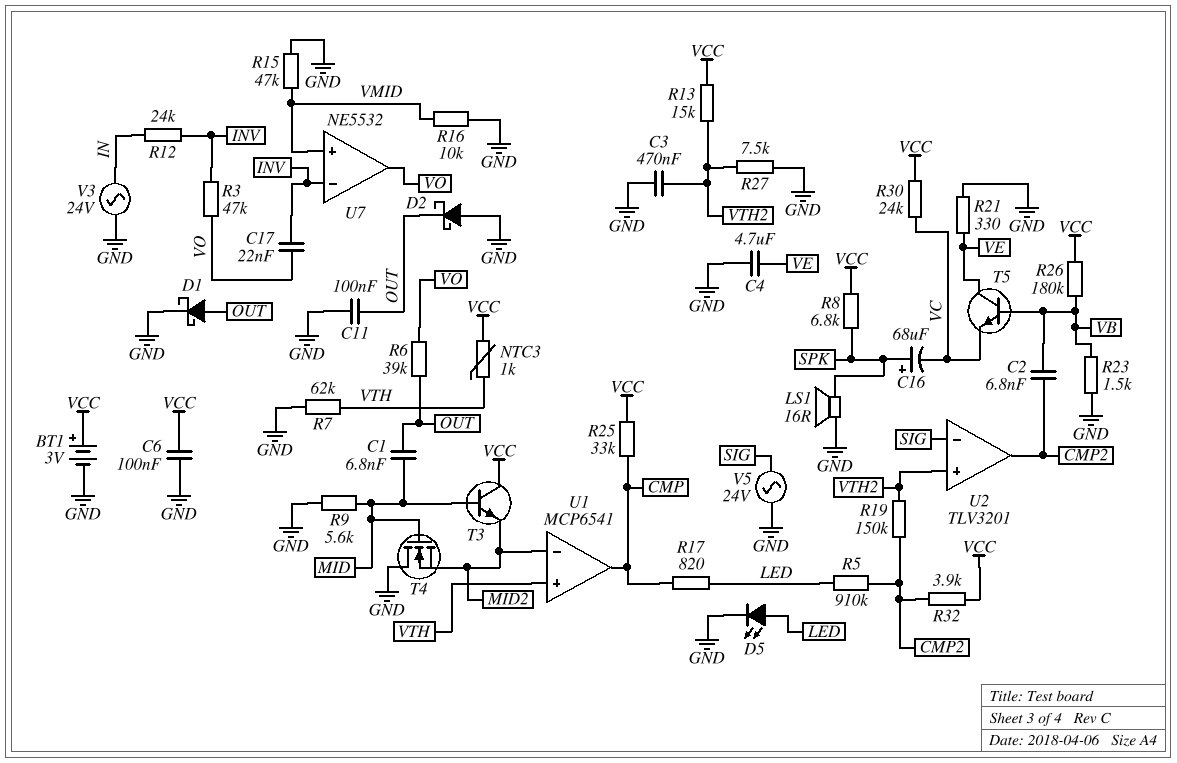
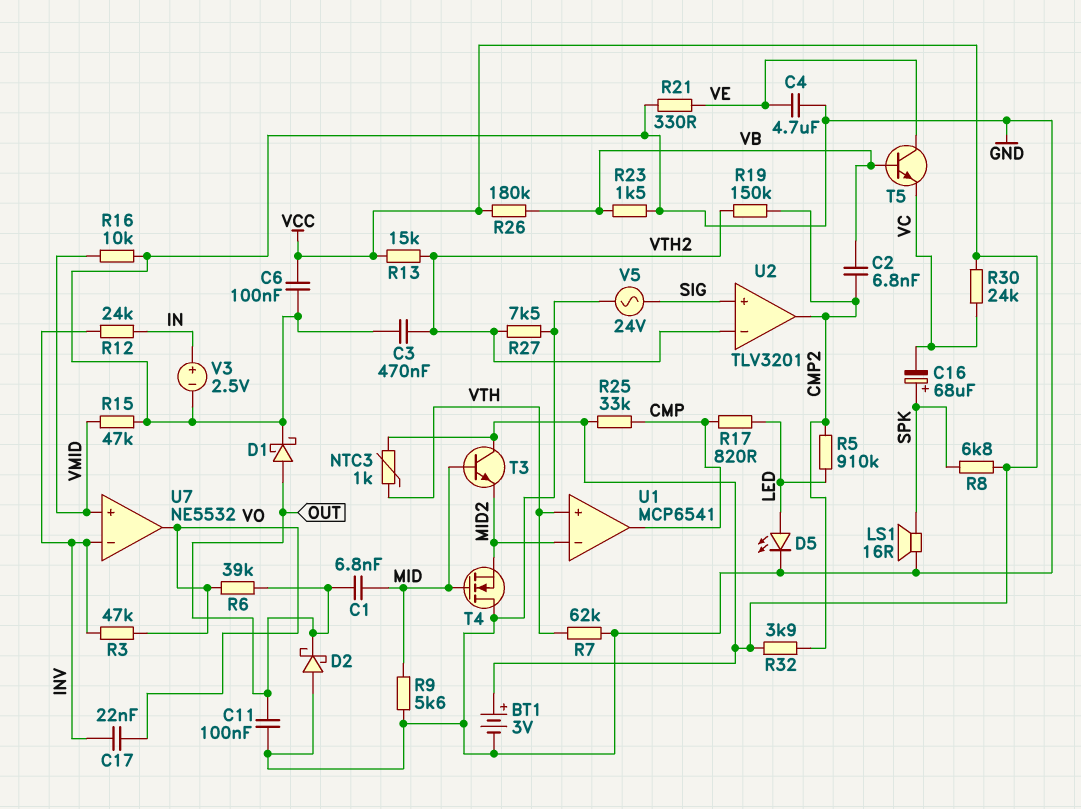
U2 pin in+: VTH2 -> SIG
U2 pin in-: SIG -> VTH2
V3: AC 24V (GND, IN) -> 2.5V (plus IN, minus GND)

